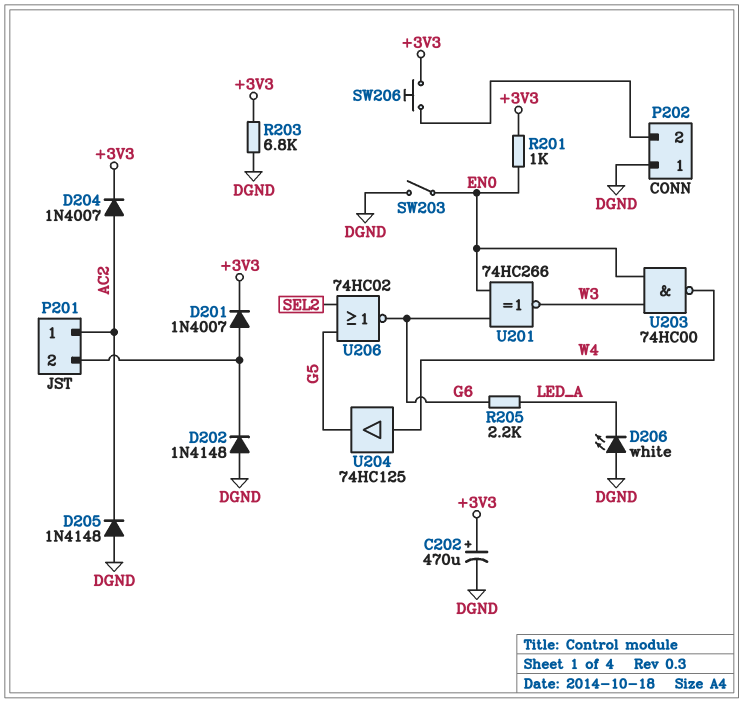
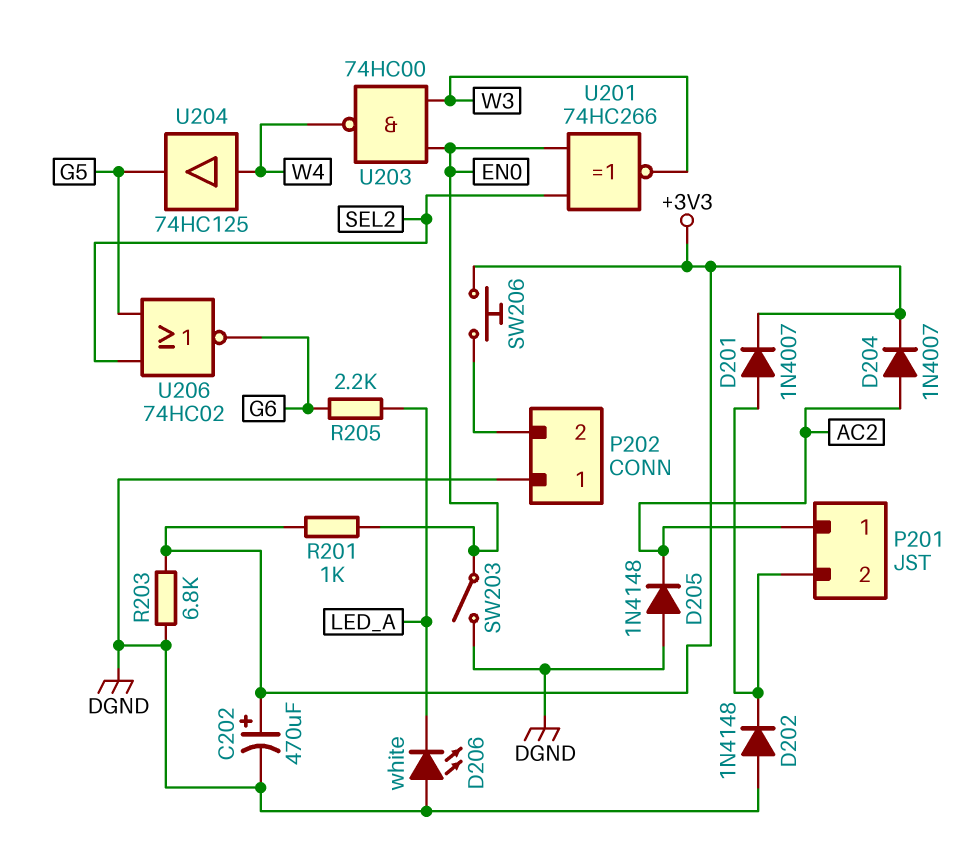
U201: XNOR 74HC266 (in EN0, in G6, out W3) -> XNOR 74HC266 (in EN0, in SEL2, out W3)

